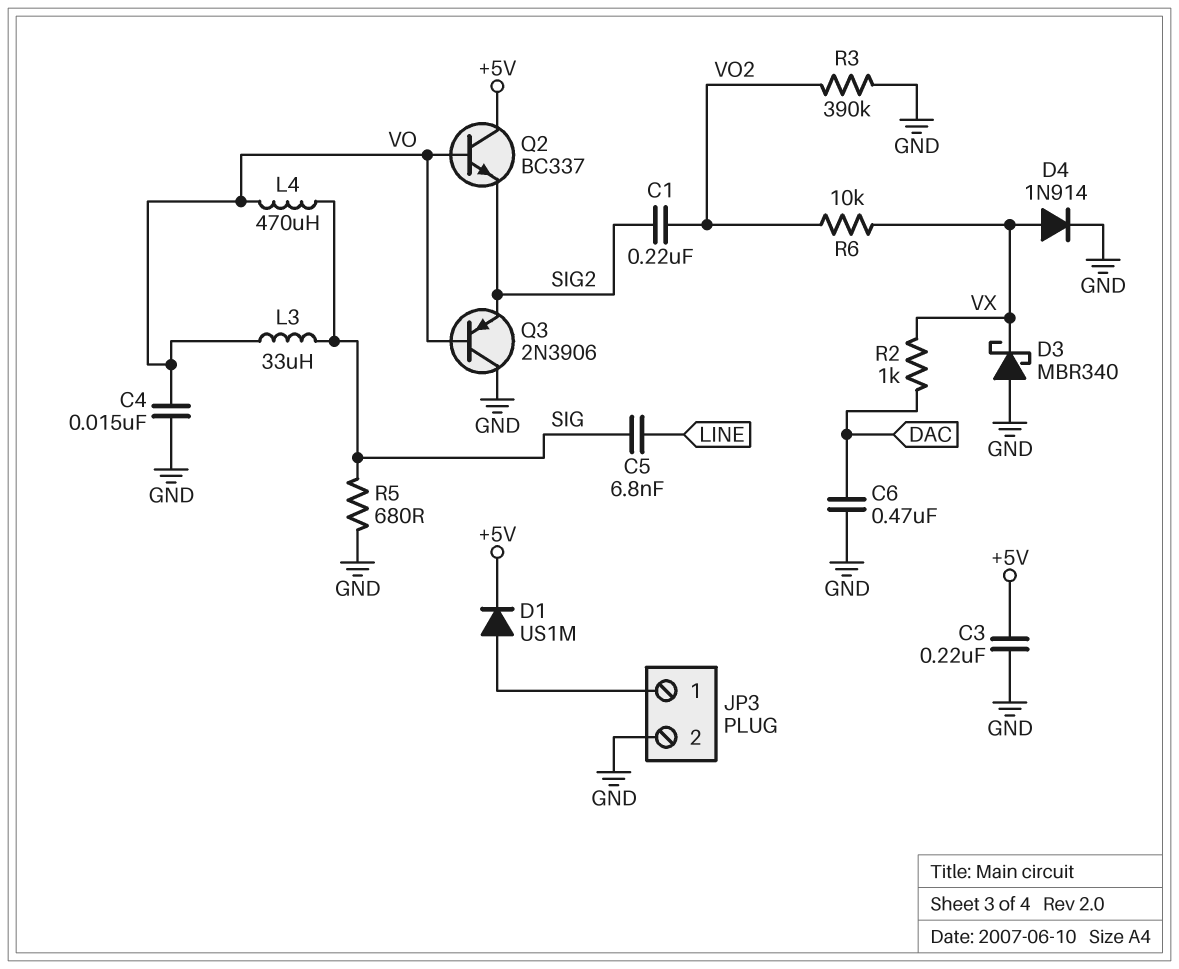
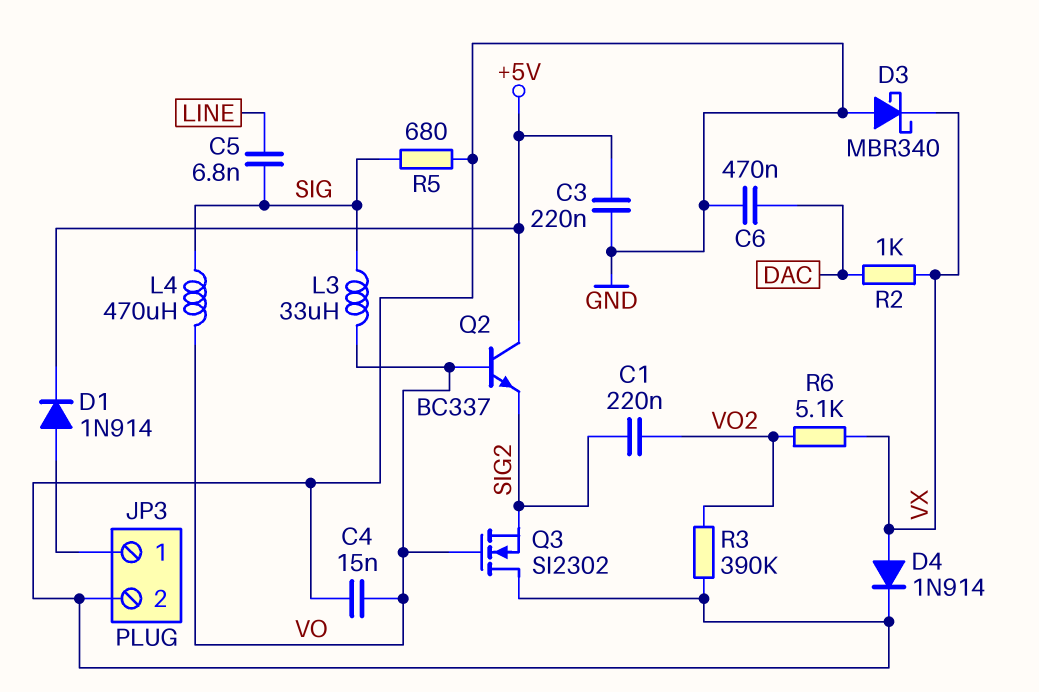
D1: diode US1M (A JP3/1, K +5V) -> diode 1N914 (A JP3/1, K +5V)
Q3: PNP 2N3906 (B VO, C GND, E SIG2) -> NMOS SI2302 (G VO, D GND, S SIG2)
R6: 10k (VO2, VX) -> 5.1k (VO2, VX)

